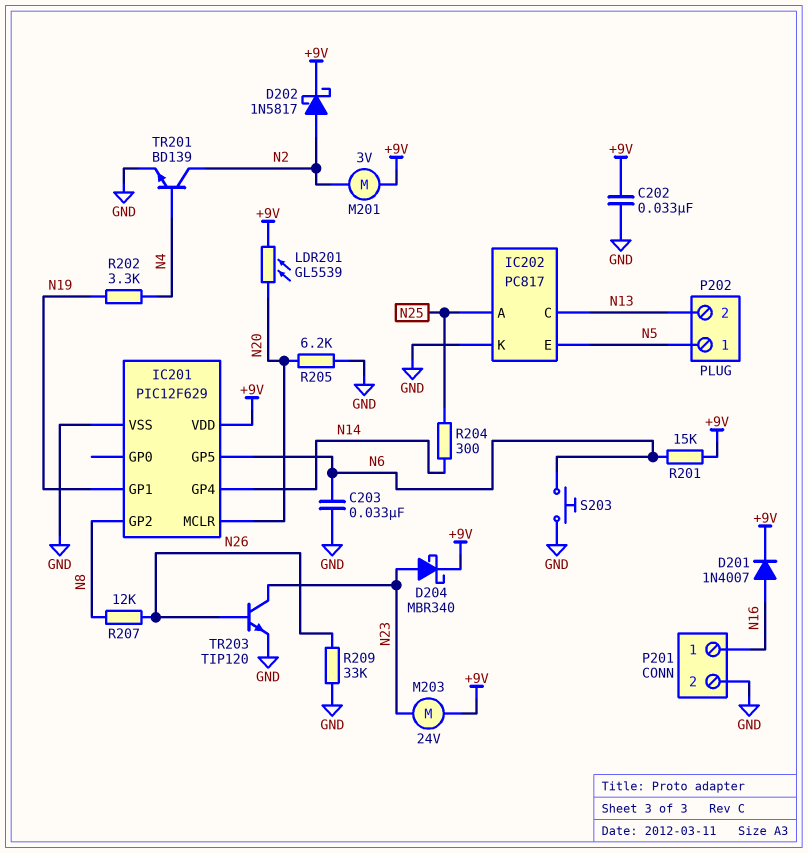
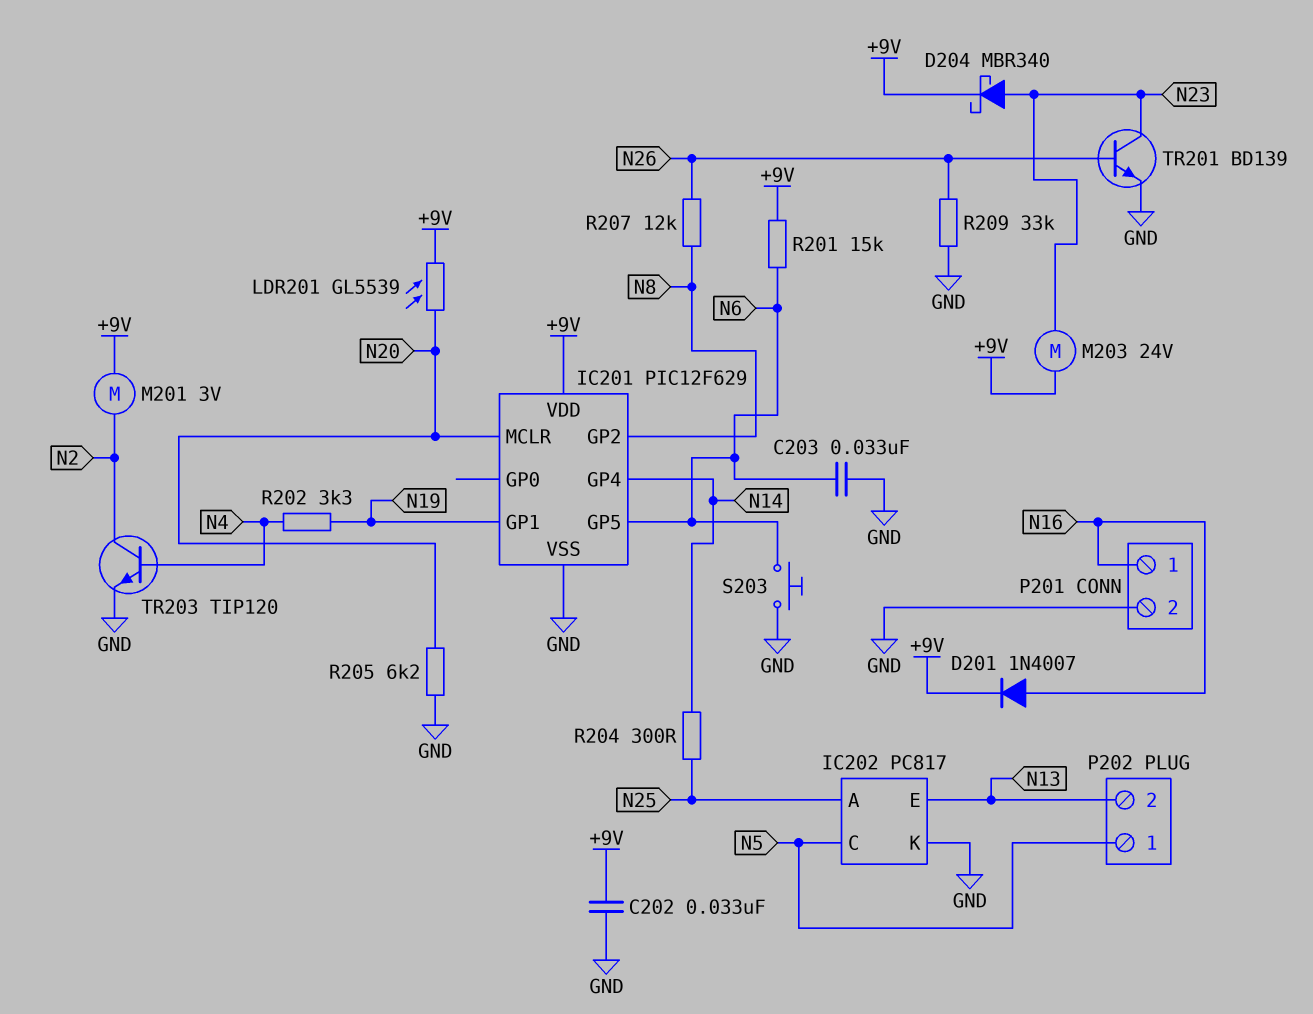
D202: schottky 1N5817 (A N2, K +9V) -> none
IC202 pin C: N13 -> N5
IC202 pin E: N5 -> N13
TR201: NPN BD139 (B N4, C N2, E GND) -> NPN BD139 (B N26, C N23, E GND)
TR203: NPN TIP120 (B N26, C N23, E GND) -> NPN TIP120 (B N4, C N2, E GND)

